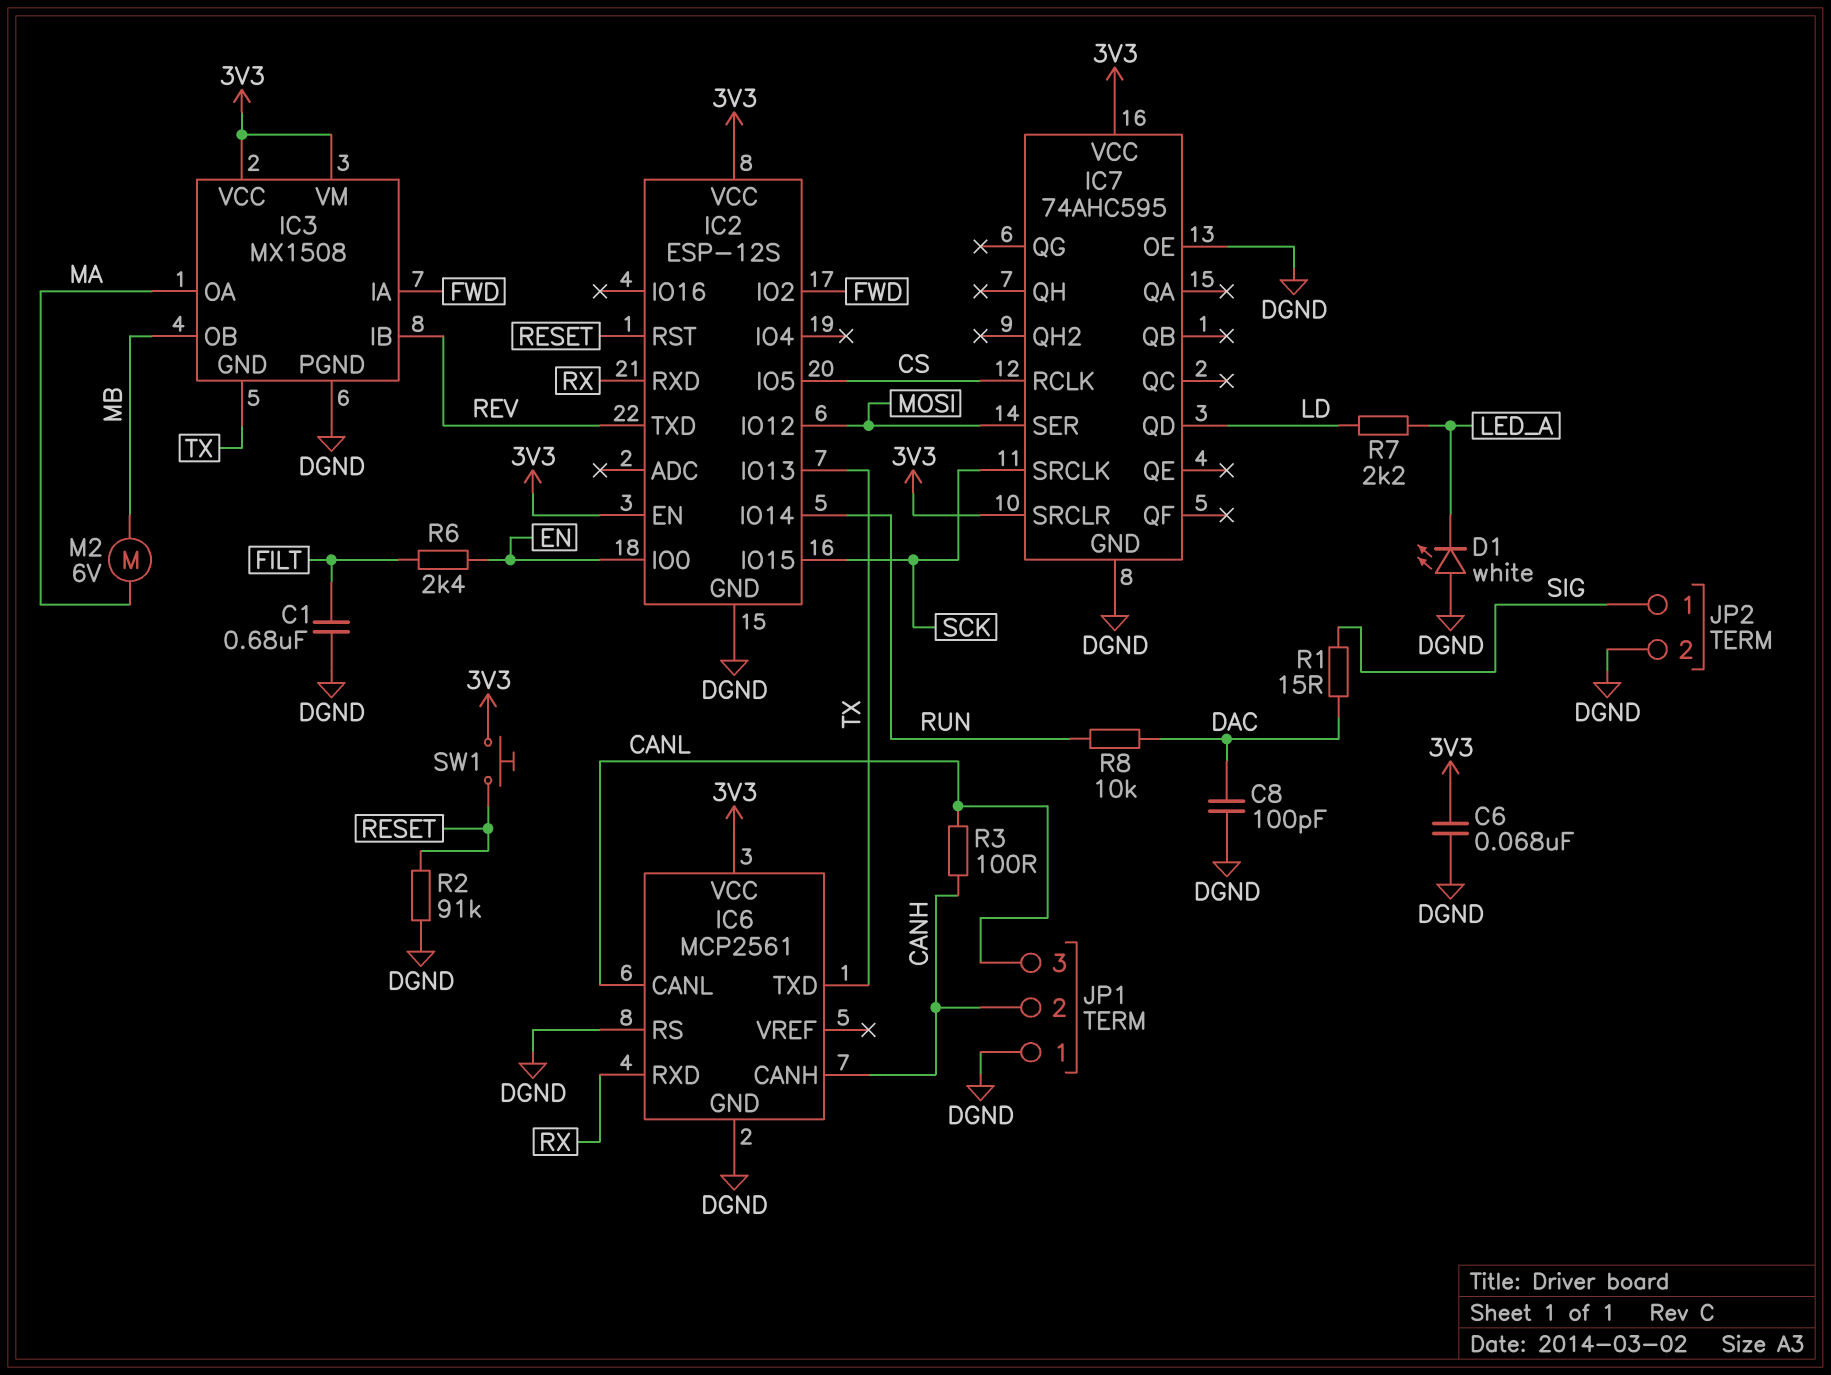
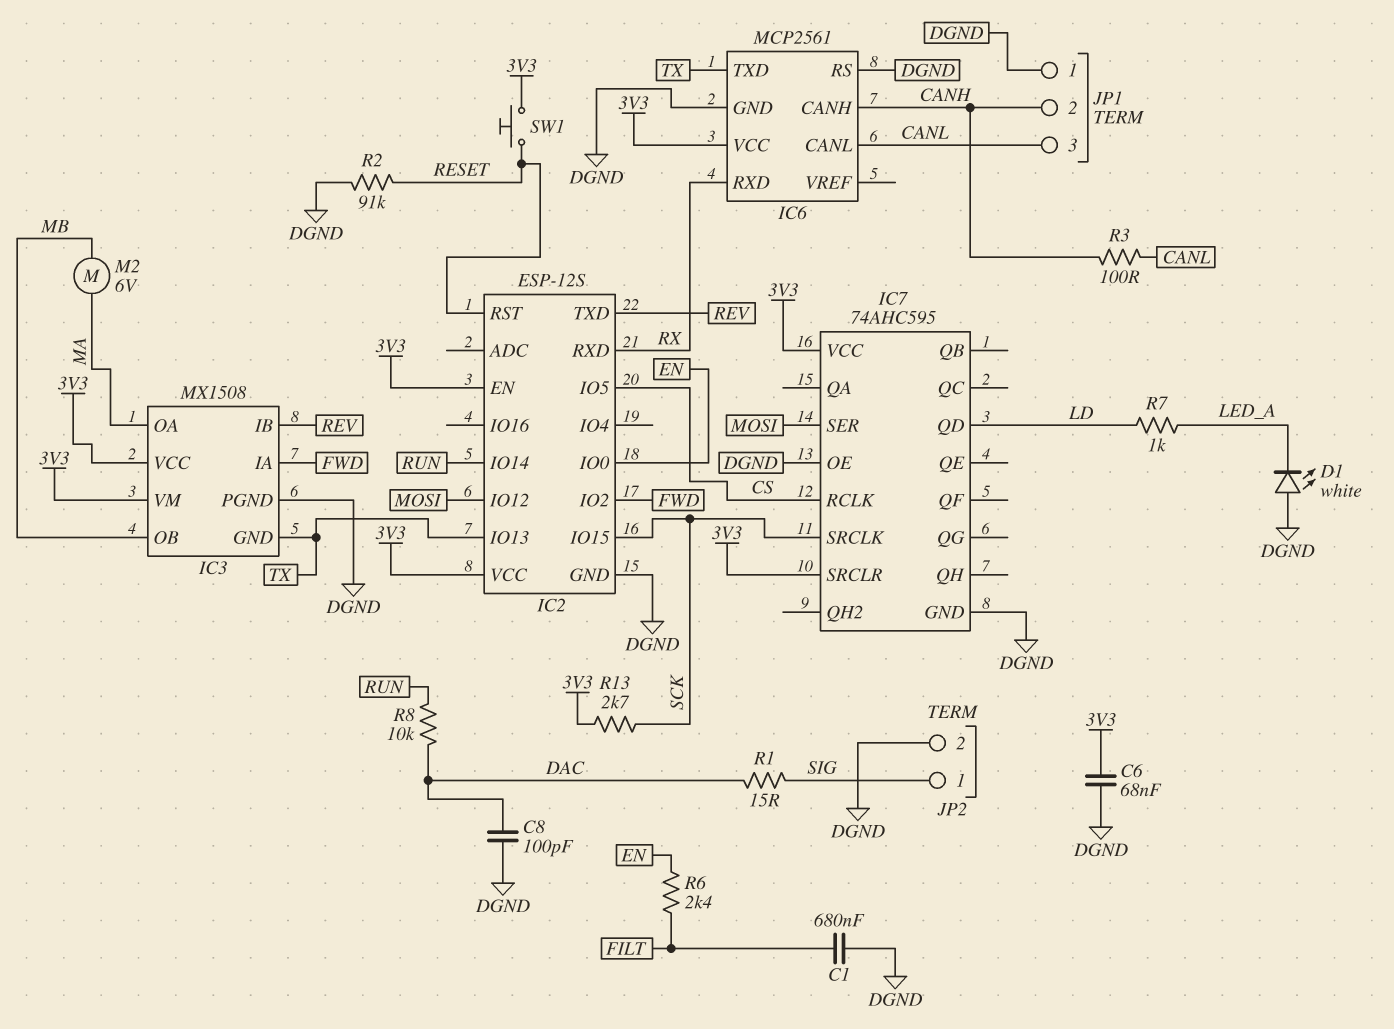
R7: 2.2k (LD, LED_A) -> 1k (LD, LED_A)
R13: none -> 2.7k (3V3, SCK)

